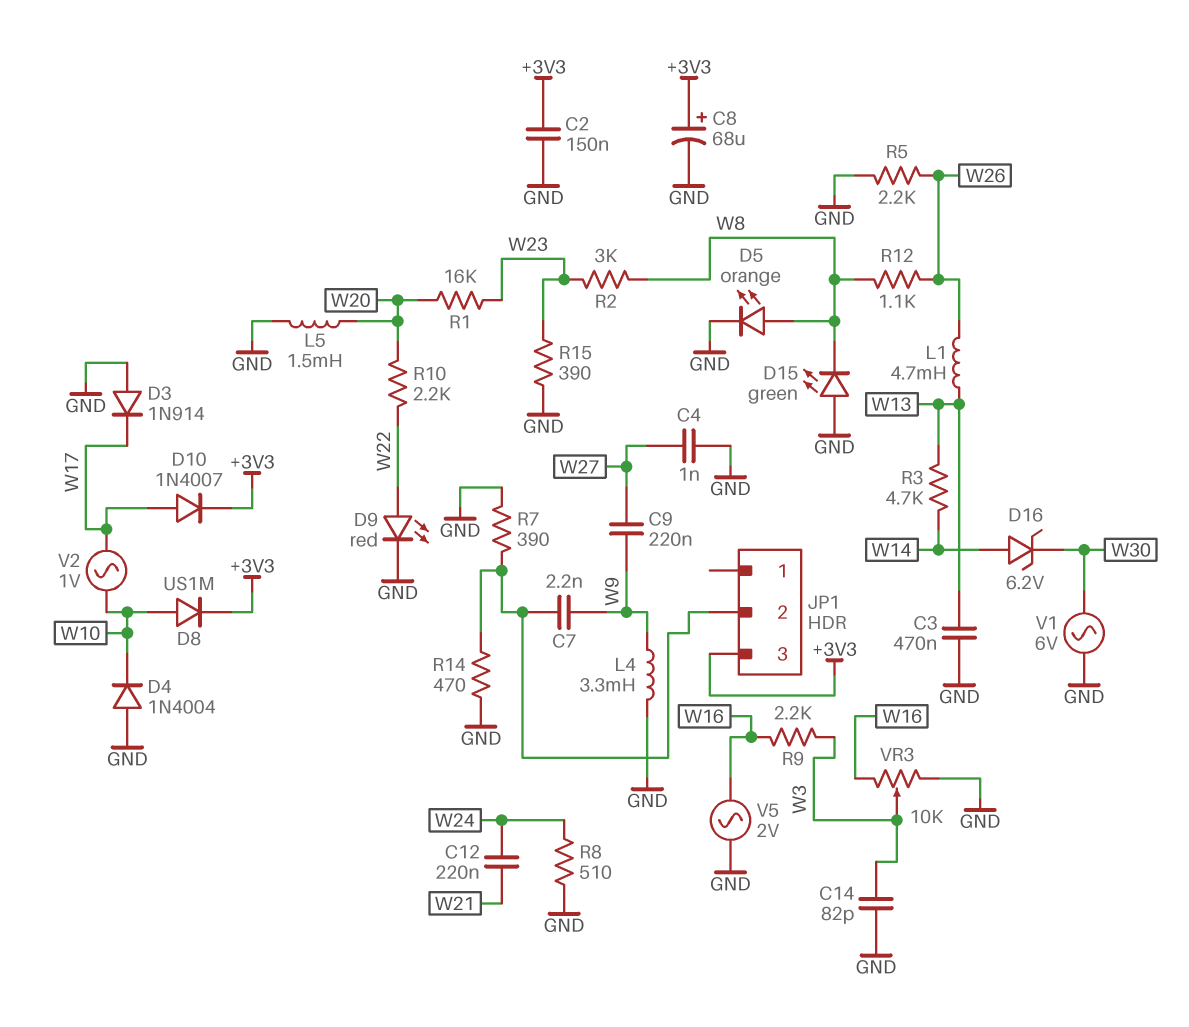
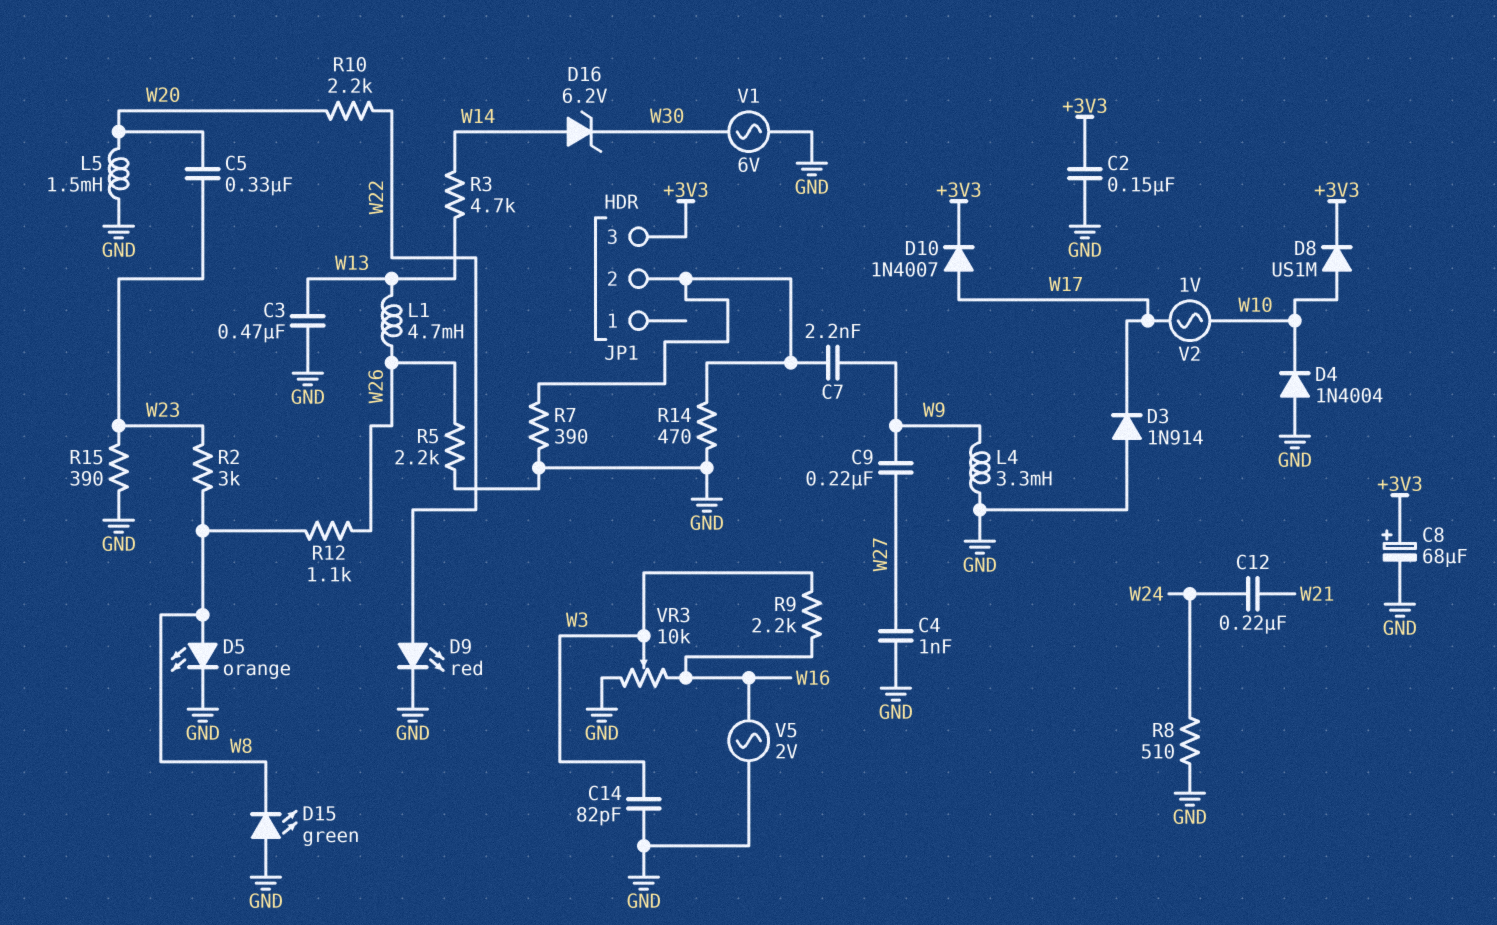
C5: none -> 330nF (W20, W23)
R1: 16k (W20, W23) -> none

